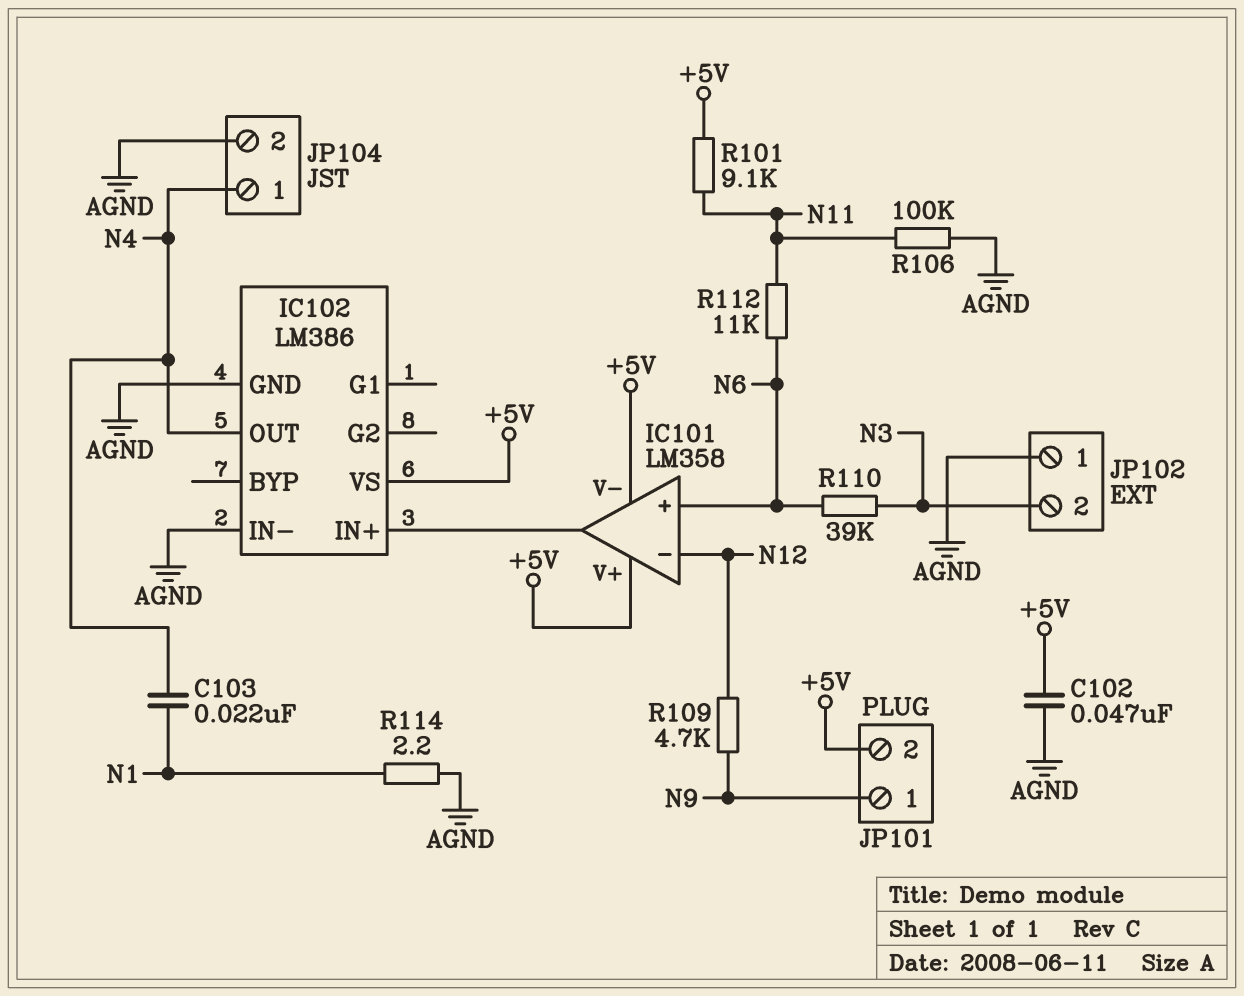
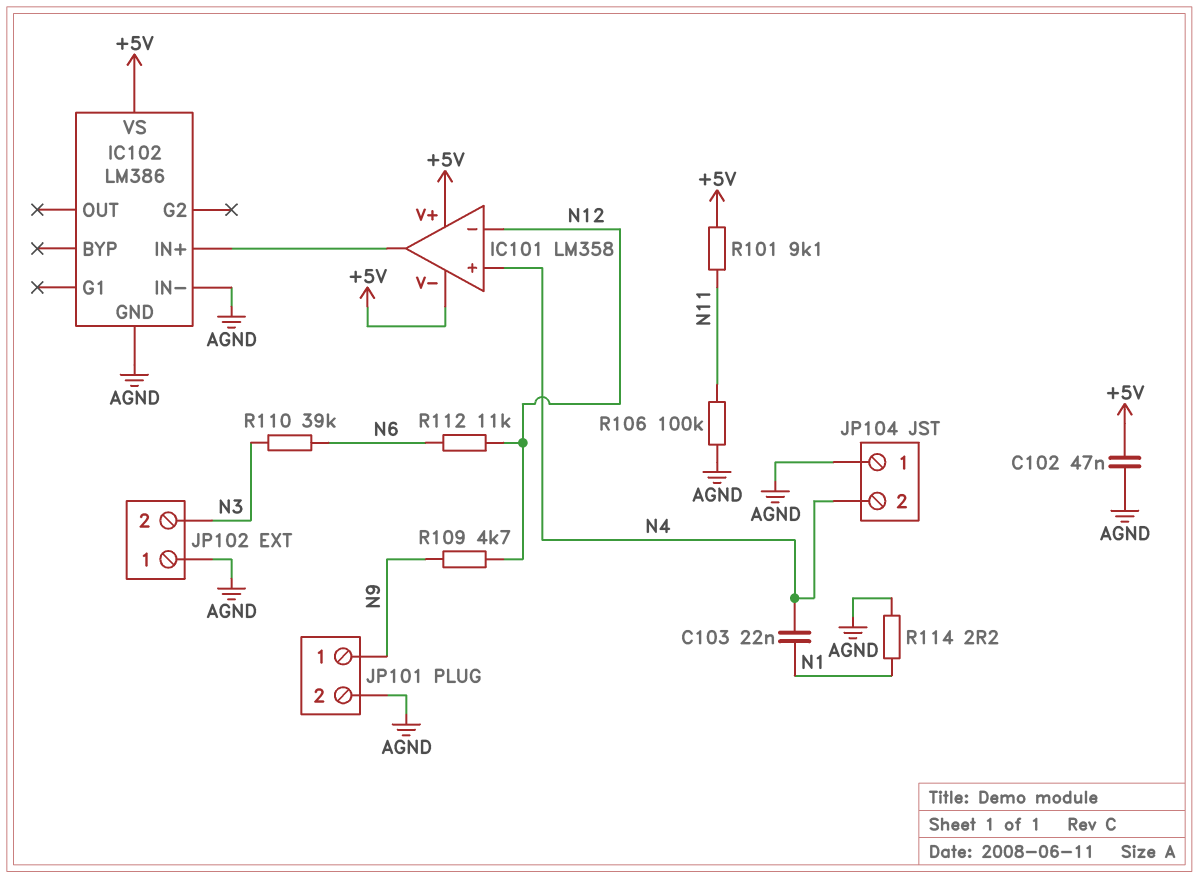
IC101 pin in+: N6 -> N4
IC102 pin OUT: N4 -> none
JP101 pin 2: +5V -> AGND
JP104 pin 1: N4 -> AGND
JP104 pin 2: AGND -> N4
R112: 11k (N6, N11) -> 11k (N6, N12)

